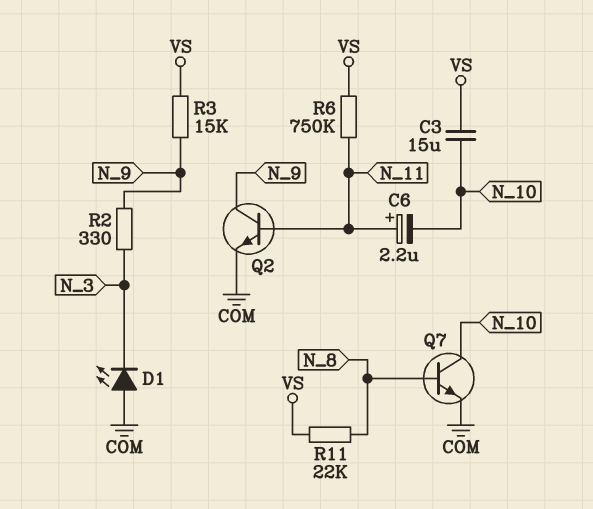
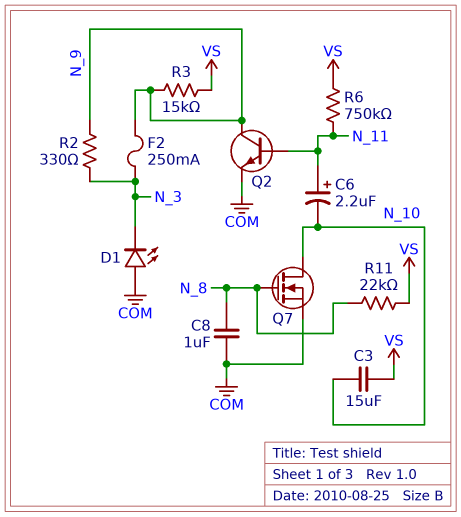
C8: none -> 1uF (COM, N_8)
F2: none -> 250mA (N_3, N_9)
Q7: NPN (B N_8, C N_10, E COM) -> NMOS (G N_8, D N_10, S COM)

